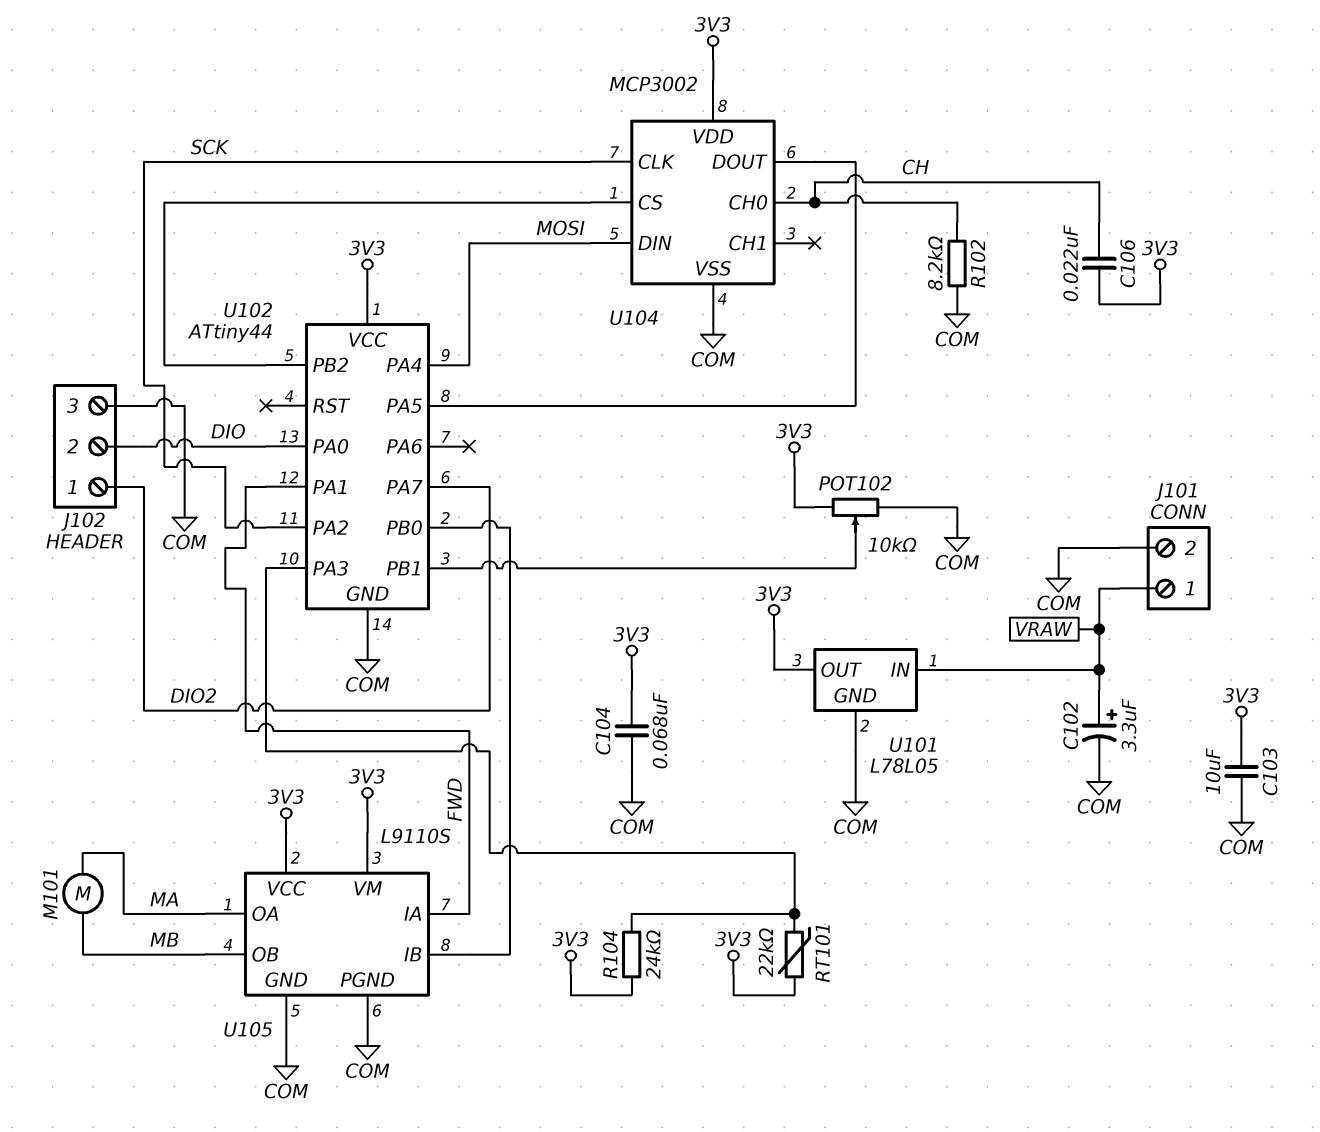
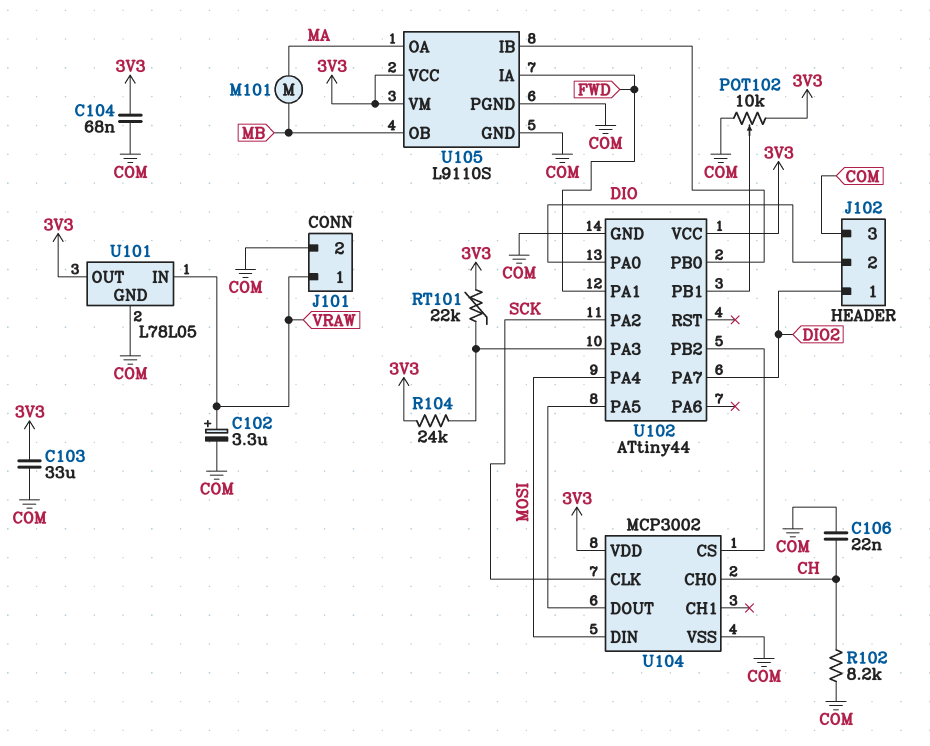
C103: 10uF (3V3, COM) -> 33uF (3V3, COM)
C106: 22nF (3V3, CH) -> 22nF (CH, COM)

